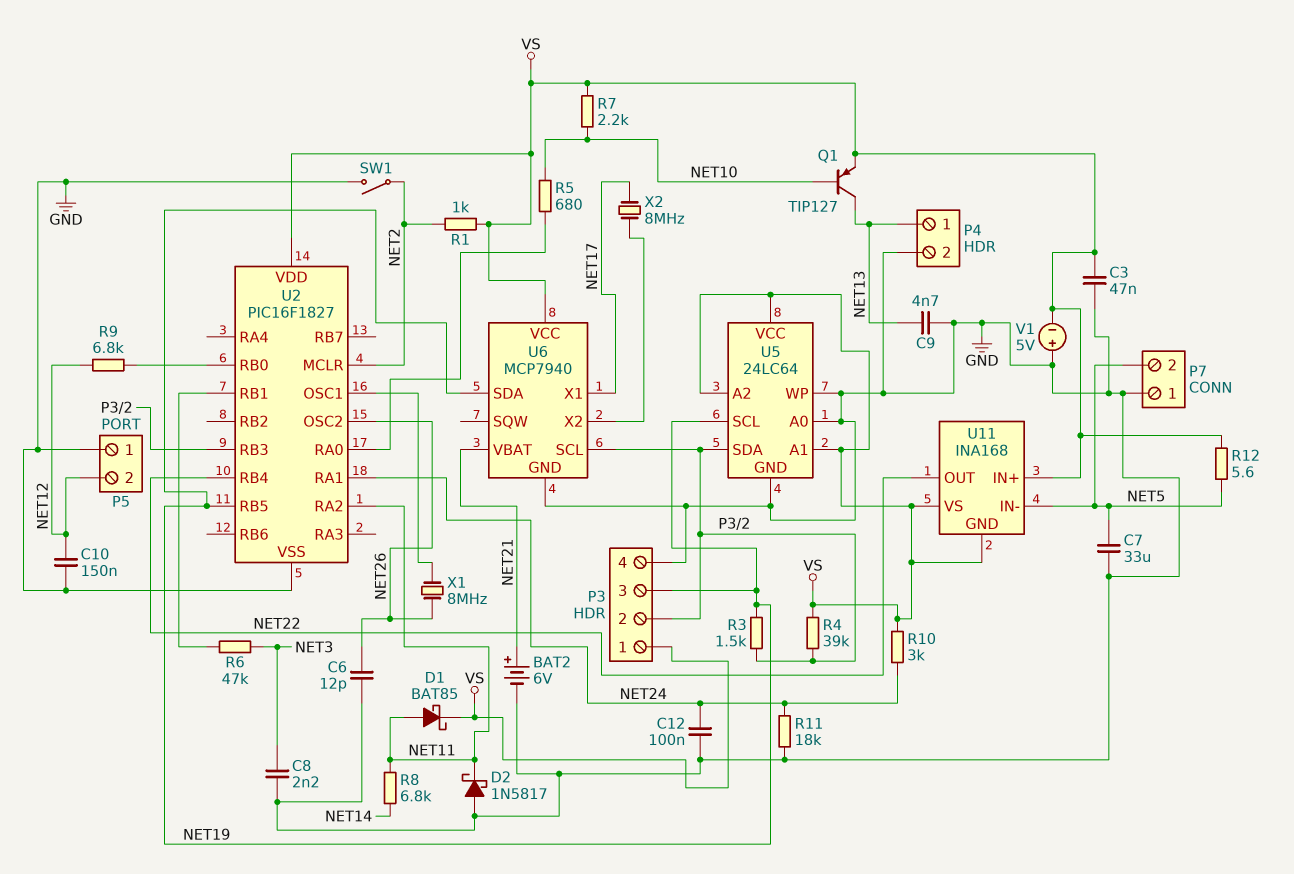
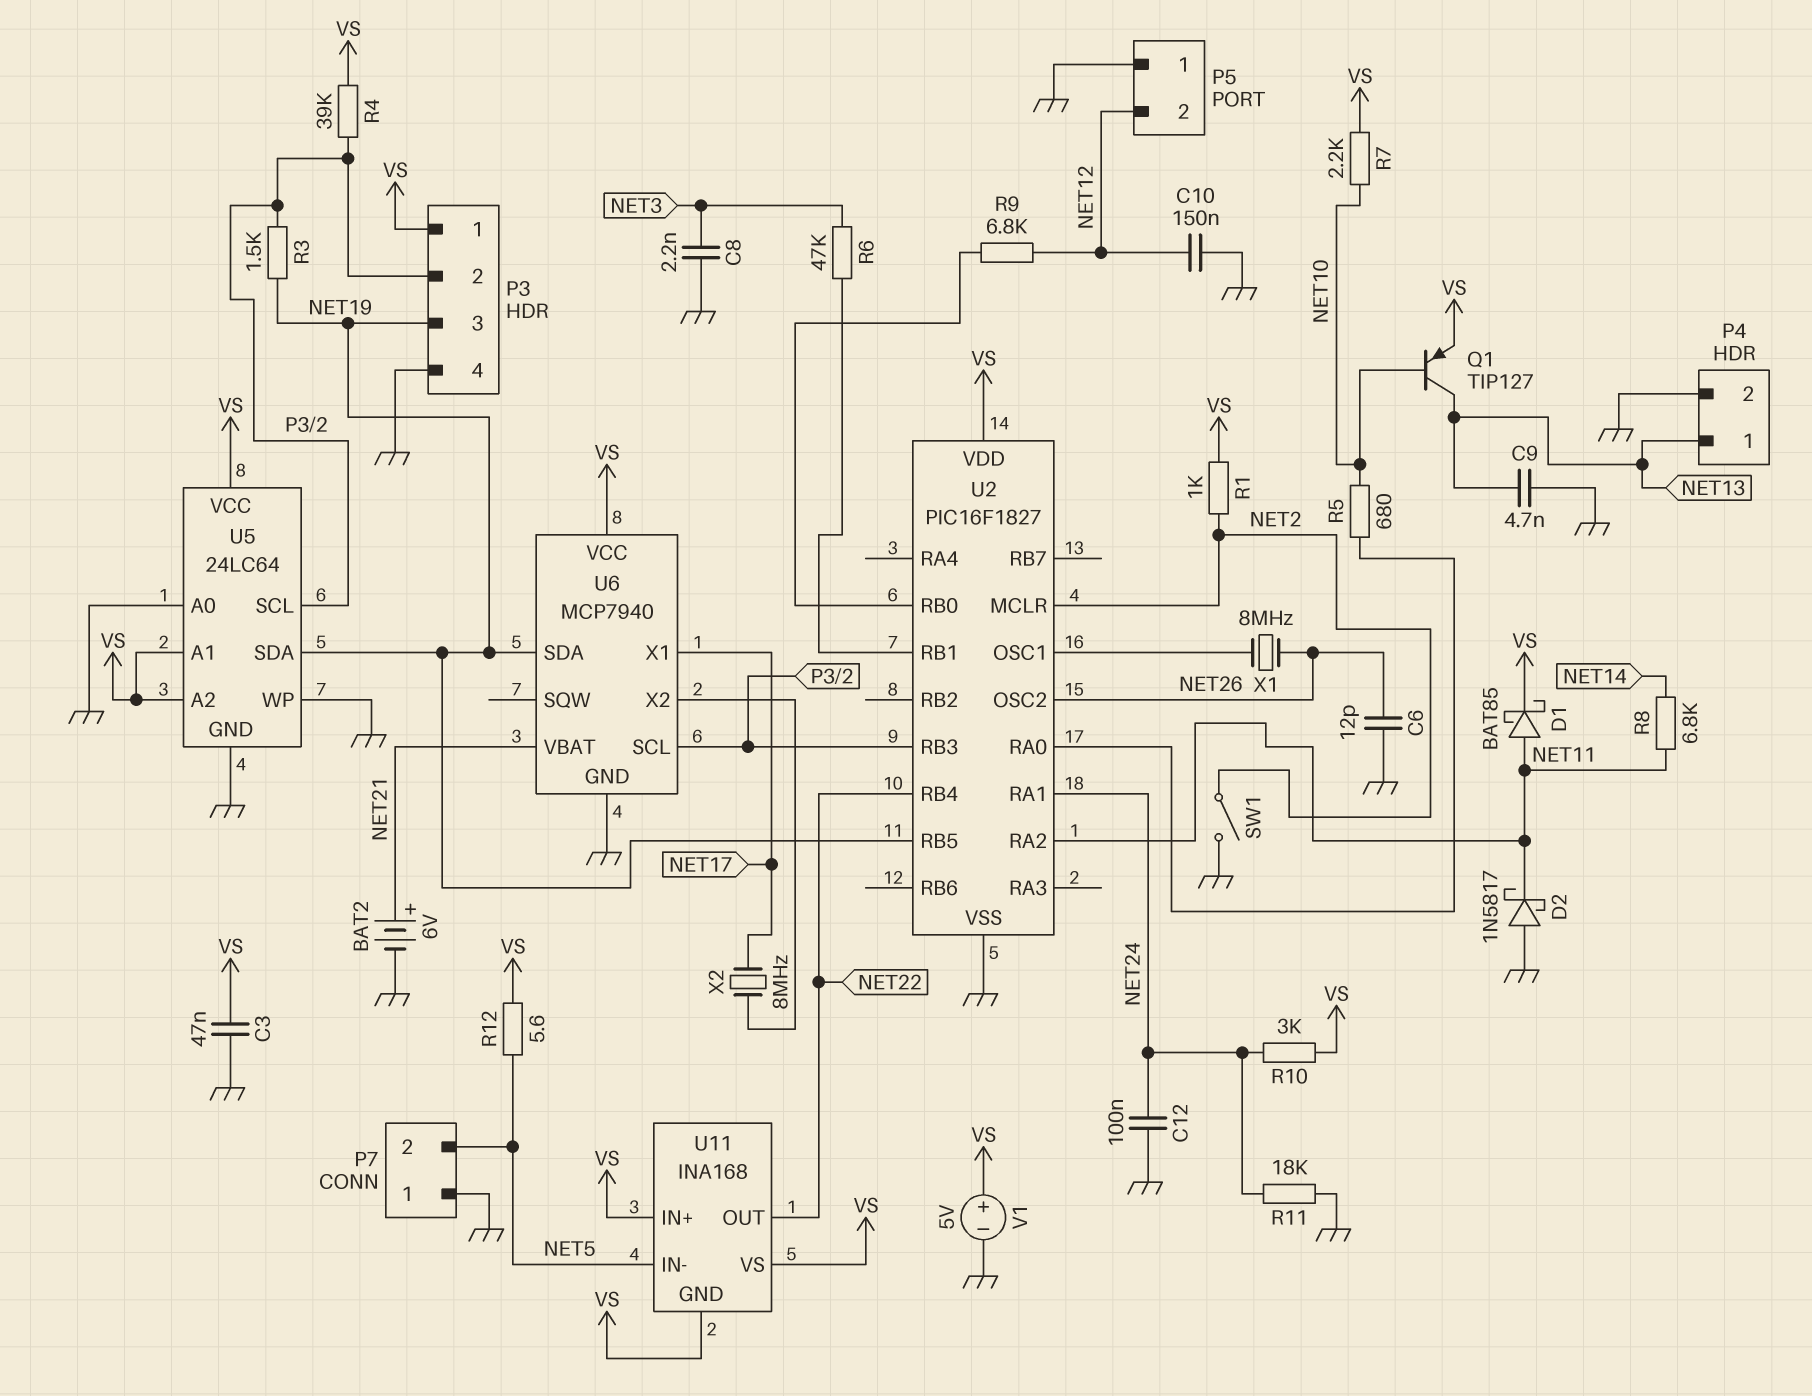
C7: 33uF (GND, NET5) -> none
U5 pin SCL: NET19 -> P3/2
U5 pin SDA: P3/2 -> NET19
V1: 5V (plus GND, minus VS) -> 5V (plus VS, minus GND)

